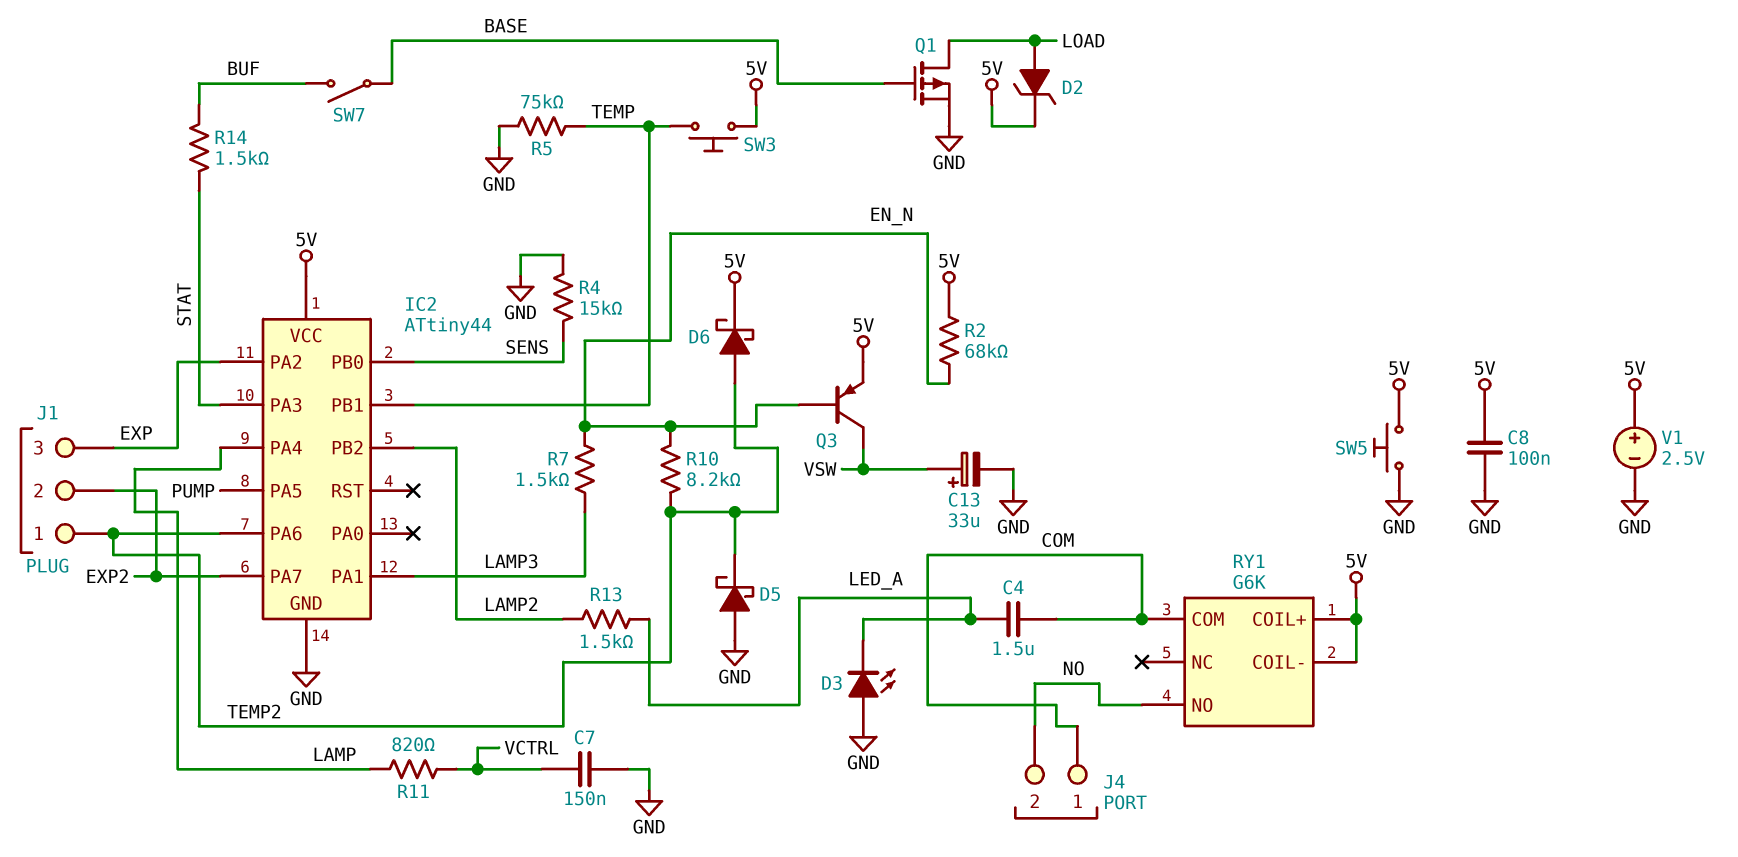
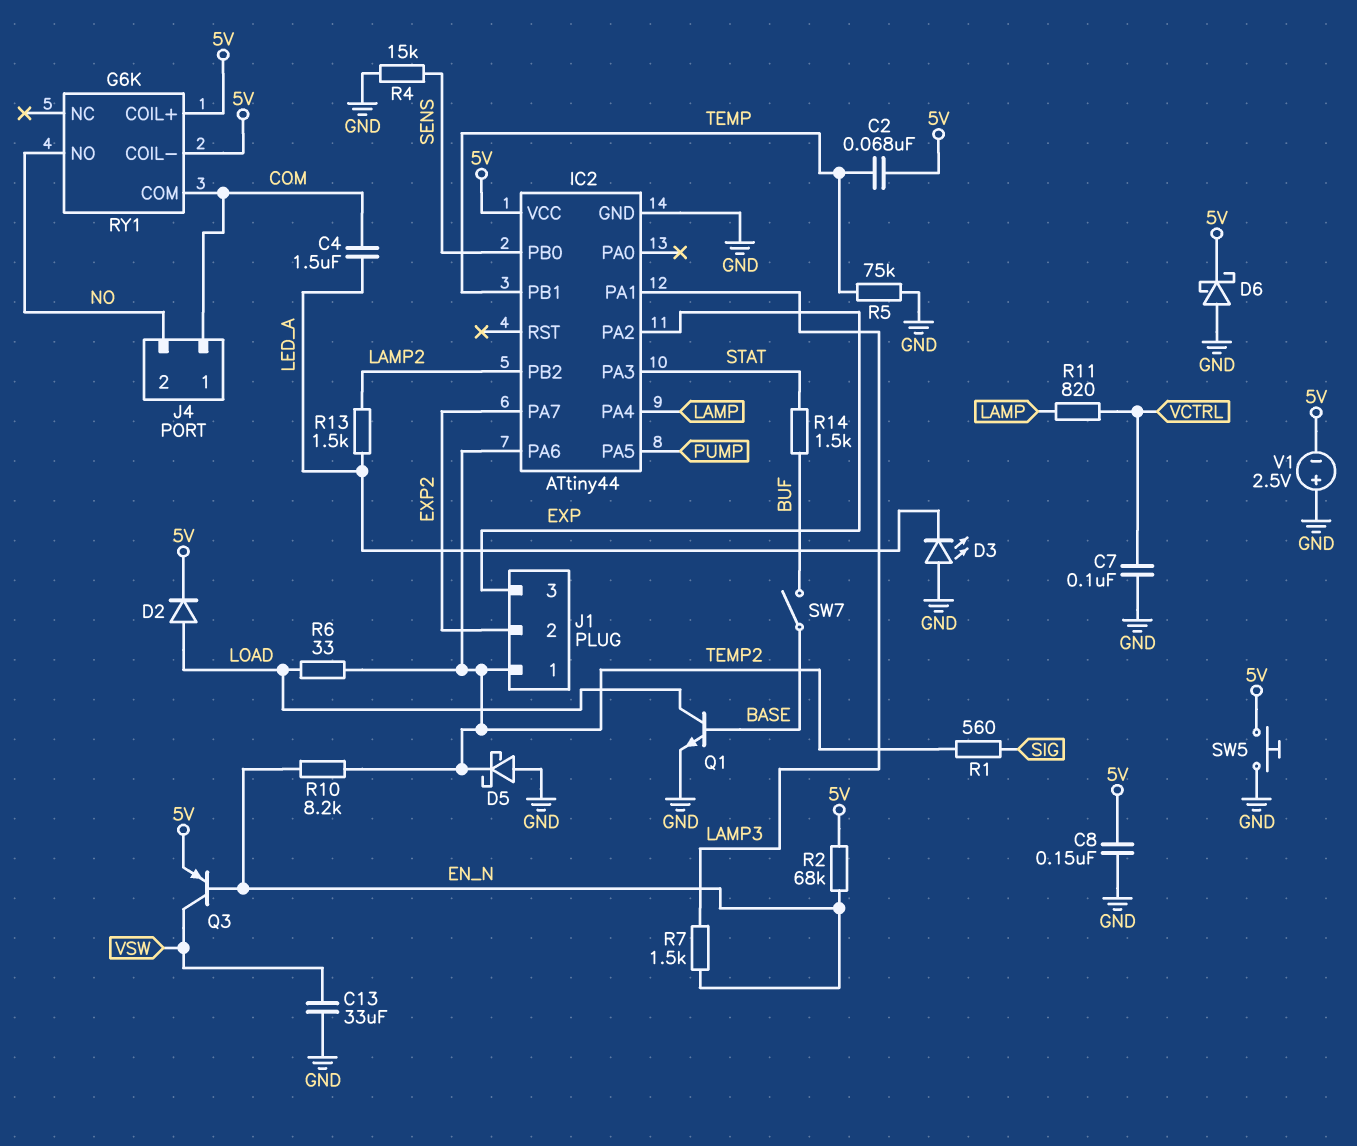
C2: none -> 68nF (5V, TEMP)
C7: 150nF (GND, VCTRL) -> 100nF (GND, VCTRL)
C8: 100nF (5V, GND) -> 150nF (5V, GND)
C13: 33uF (plus VSW, minus GND) -> 33uF (GND, VSW)
D2: zener (A LOAD, K 5V) -> diode (A LOAD, K 5V)
D6: schottky (A TEMP2, K 5V) -> schottky (A GND, K 5V)
Q1: PMOS (G BASE, D LOAD, S GND) -> NPN (B BASE, C LOAD, E GND)
R1: none -> 560 (SIG, TEMP2)
R6: none -> 33 (LOAD, TEMP2)
SW3: button (5V, TEMP) -> none
V1: 2.5V (plus 5V, minus GND) -> 2.5V (plus GND, minus 5V)

